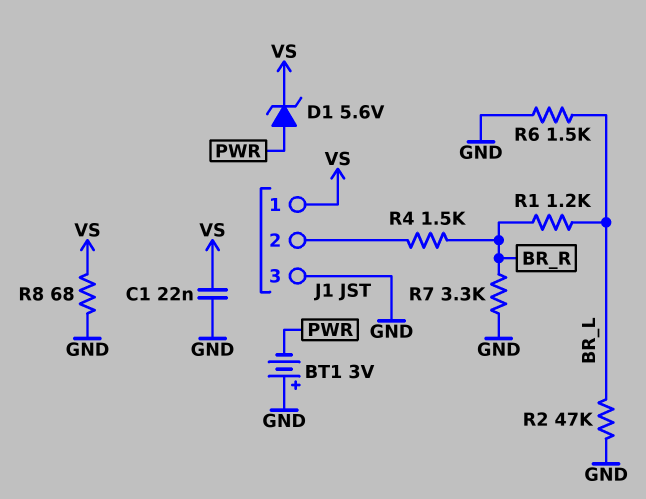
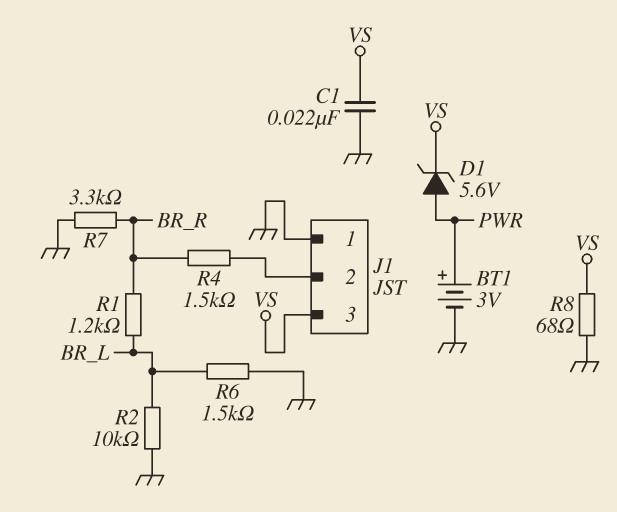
BT1: 3V (plus GND, minus PWR) -> 3V (plus PWR, minus GND)
J1 pin 1: VS -> GND
J1 pin 3: GND -> VS
R2: 47k (BR_L, GND) -> 10k (BR_L, GND)

